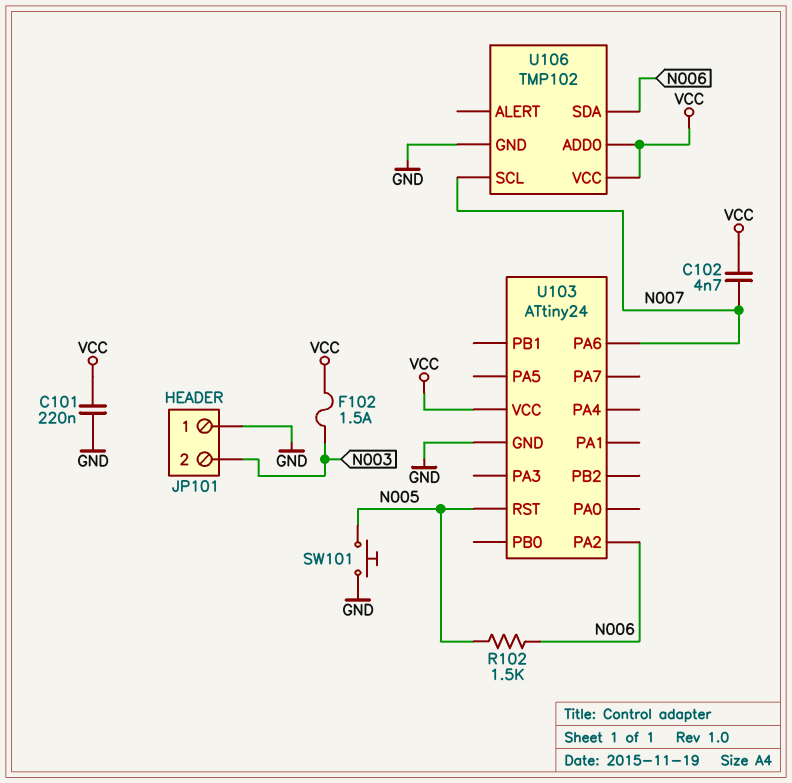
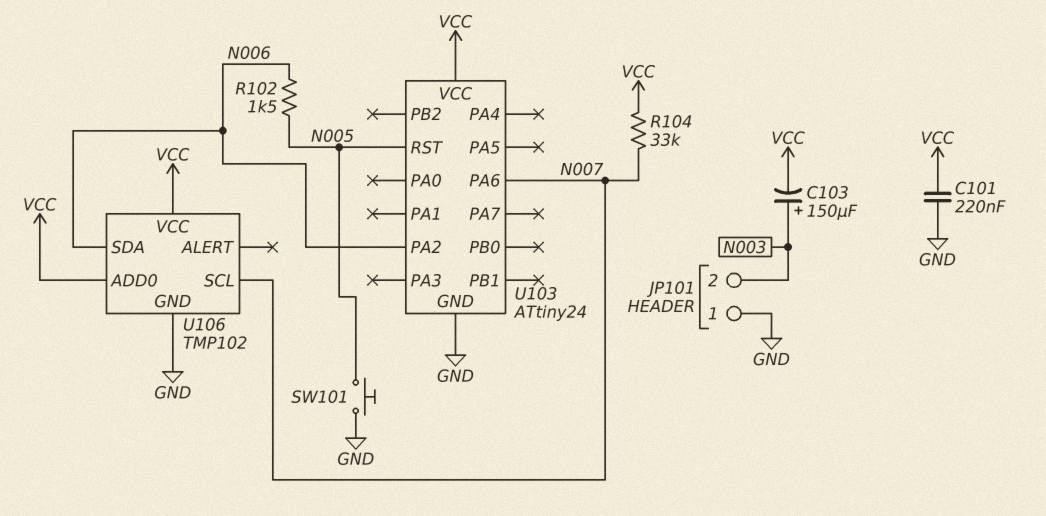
C102: 4.7nF (N007, VCC) -> none
C103: none -> 150uF (plus N003, minus VCC)
F102: 1.5A (N003, VCC) -> none
R104: none -> 33k (N007, VCC)

